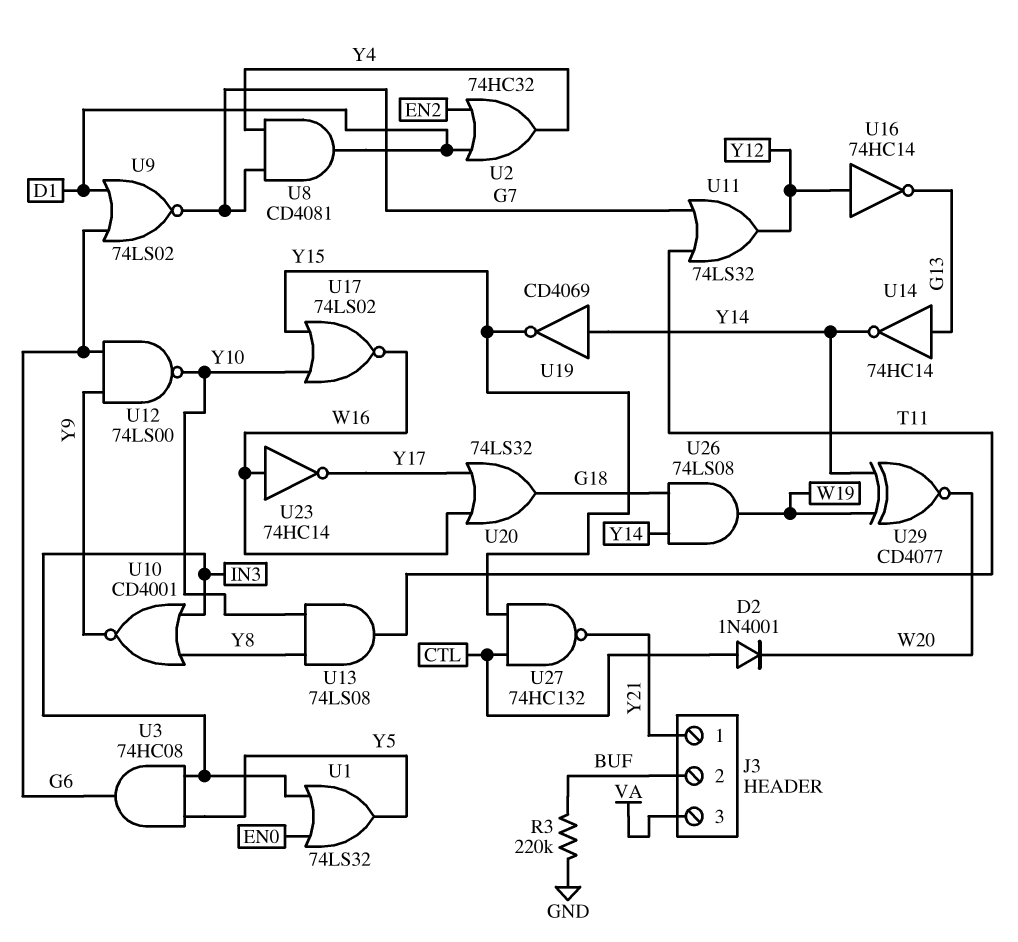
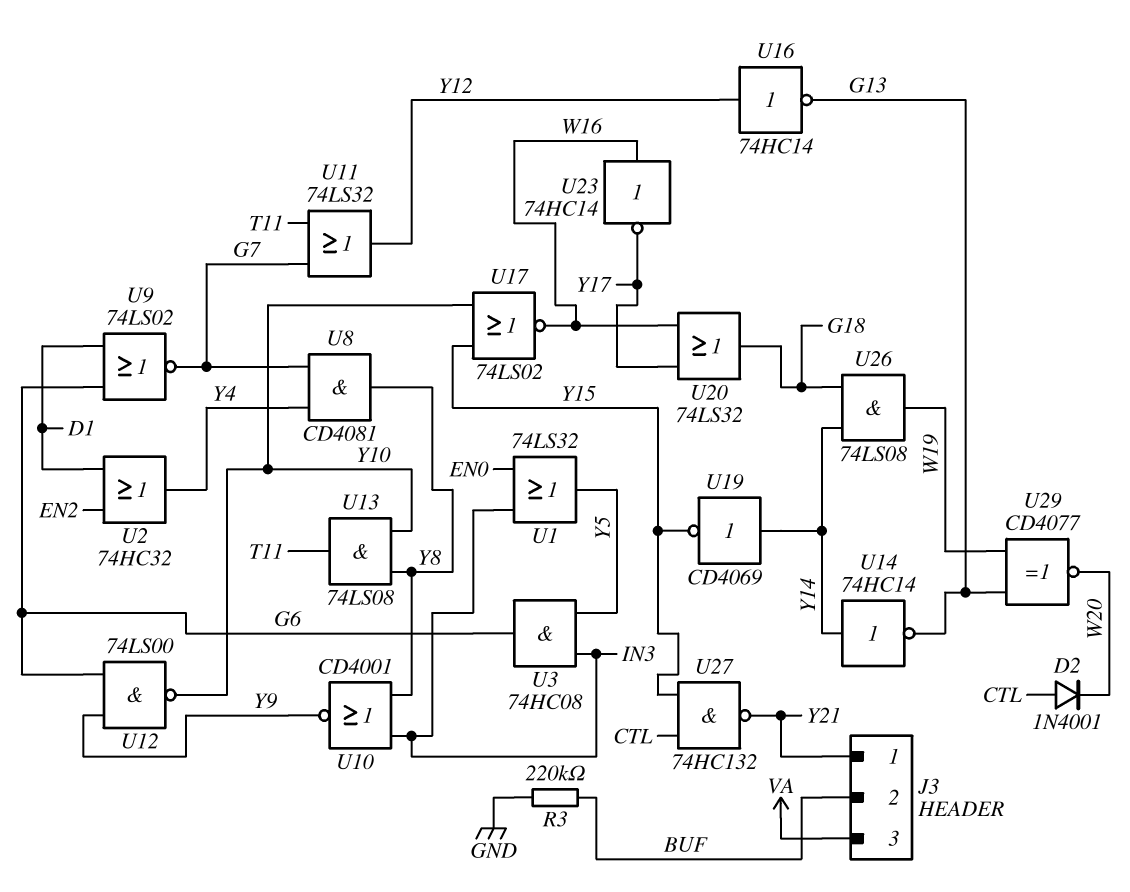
U8: AND CD4081 (in G7, in Y4, out D1) -> AND CD4081 (in G7, in Y4, out Y8)
U14: NOT 74HC14 (in G13, out Y14) -> NOT 74HC14 (in Y14, out G13)
U29: XNOR CD4077 (in W19, in Y14, out W20) -> XNOR CD4077 (in G13, in W19, out W20)

